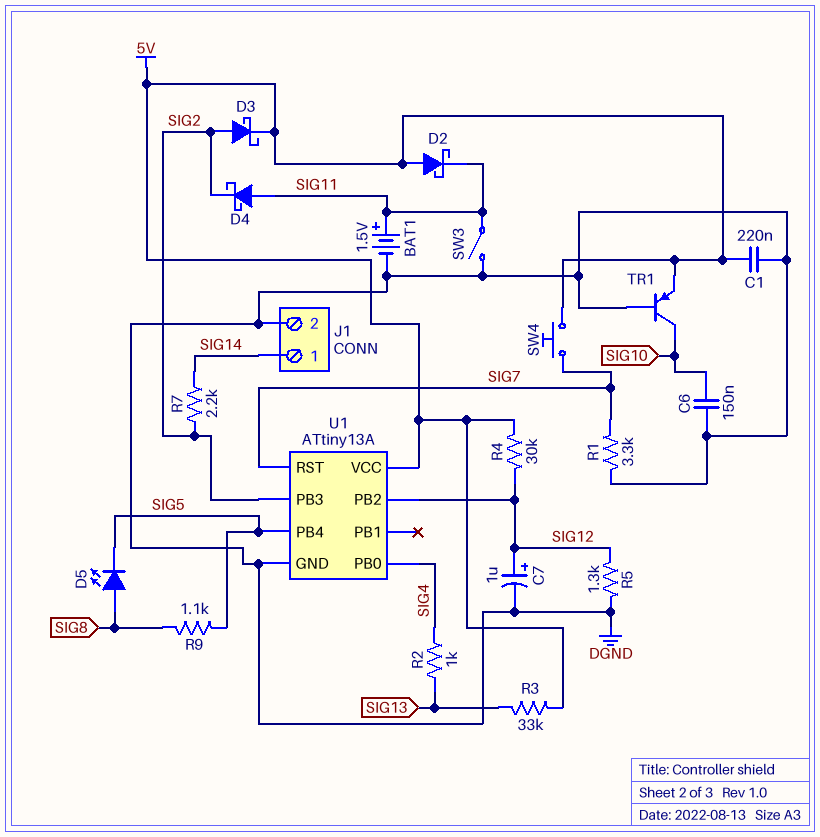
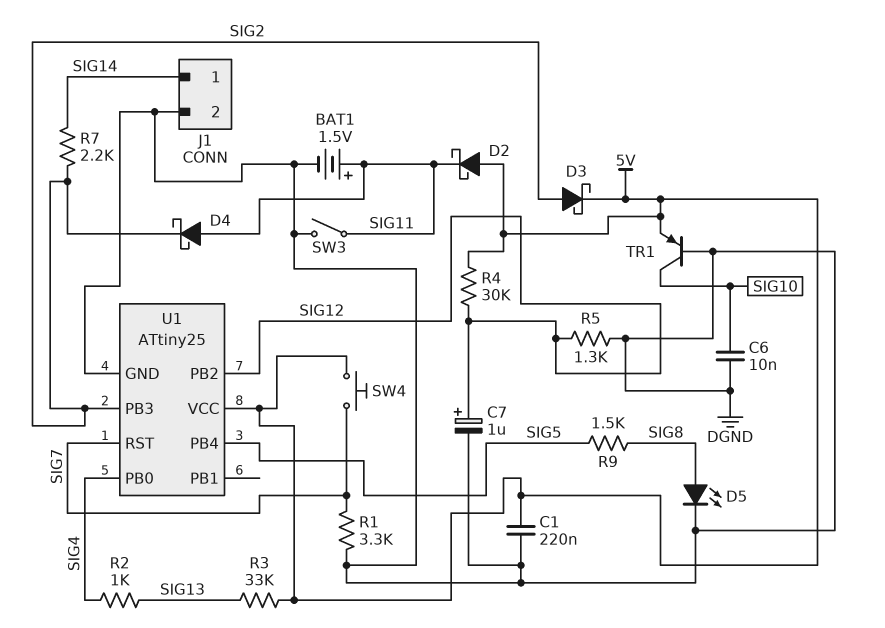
C6: 150nF (DGND, SIG10) -> 10nF (DGND, SIG10)
D5: LED (A SIG8, K SIG5) -> LED (A SIG8, K DGND)
R9: 1.1k (SIG5, SIG8) -> 1.5k (SIG5, SIG8)
U1: ATtiny13A -> ATtiny25

